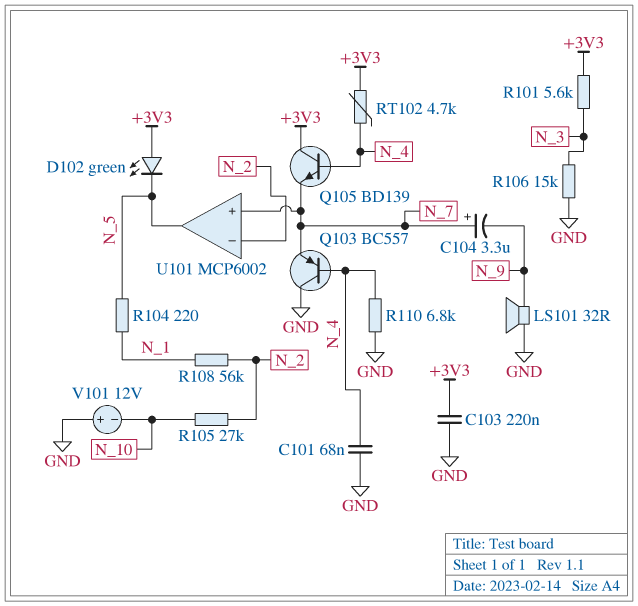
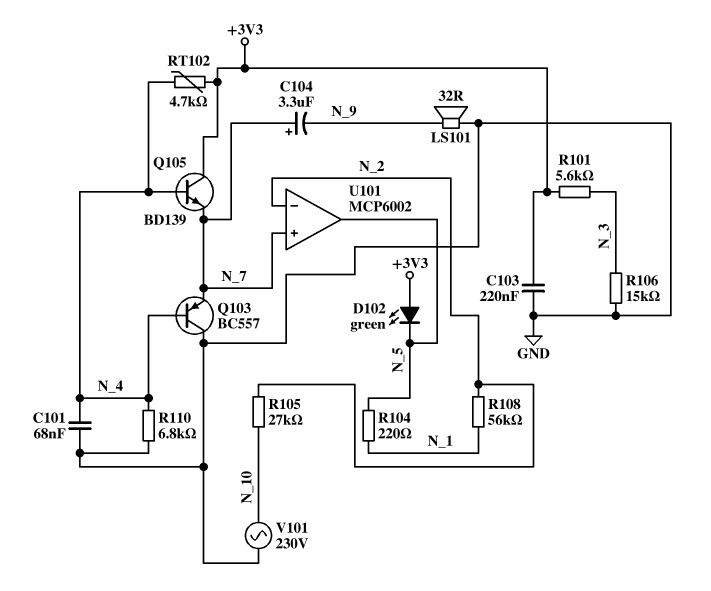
V101: 12V (plus GND, minus N_10) -> AC 230V (GND, N_10)

